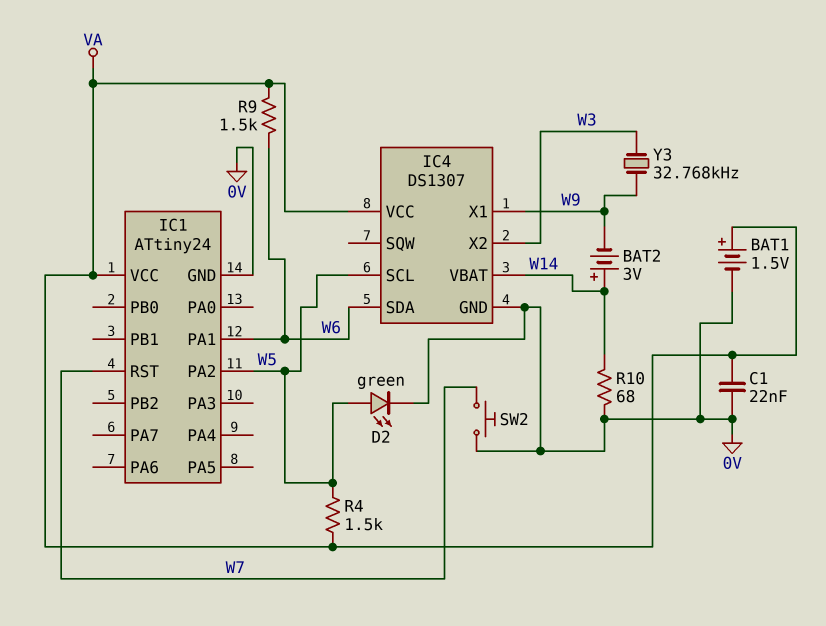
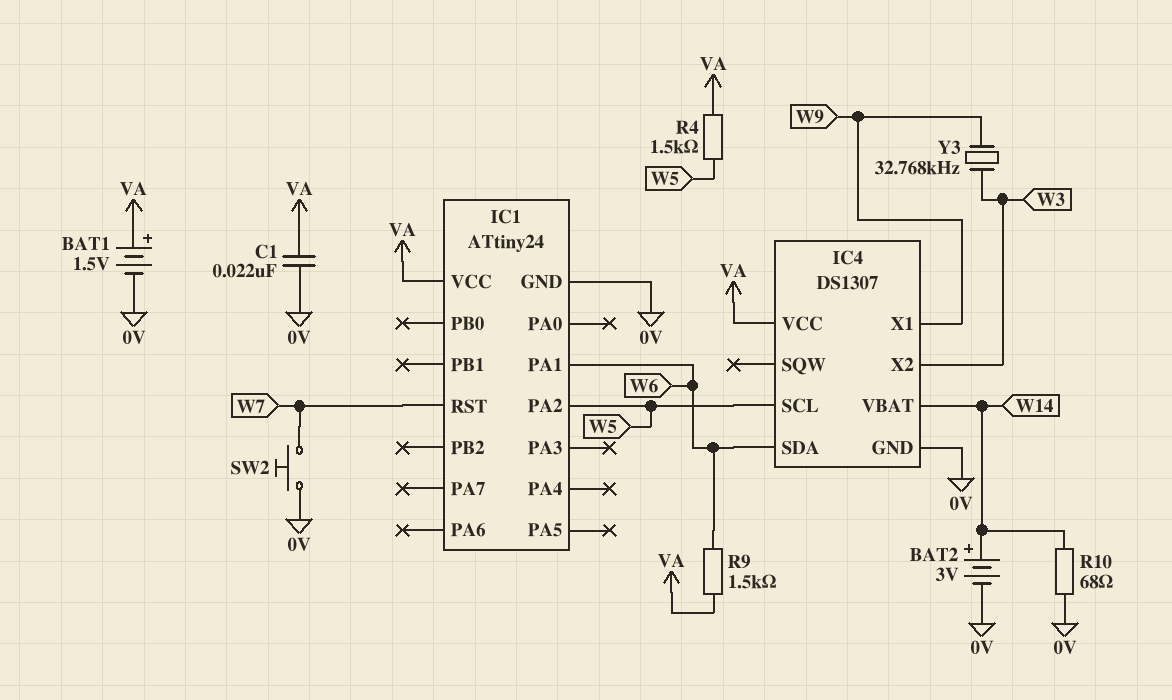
BAT2: 3V (plus W14, minus W9) -> 3V (plus W14, minus 0V)
D2: LED green (A W5, K 0V) -> none

